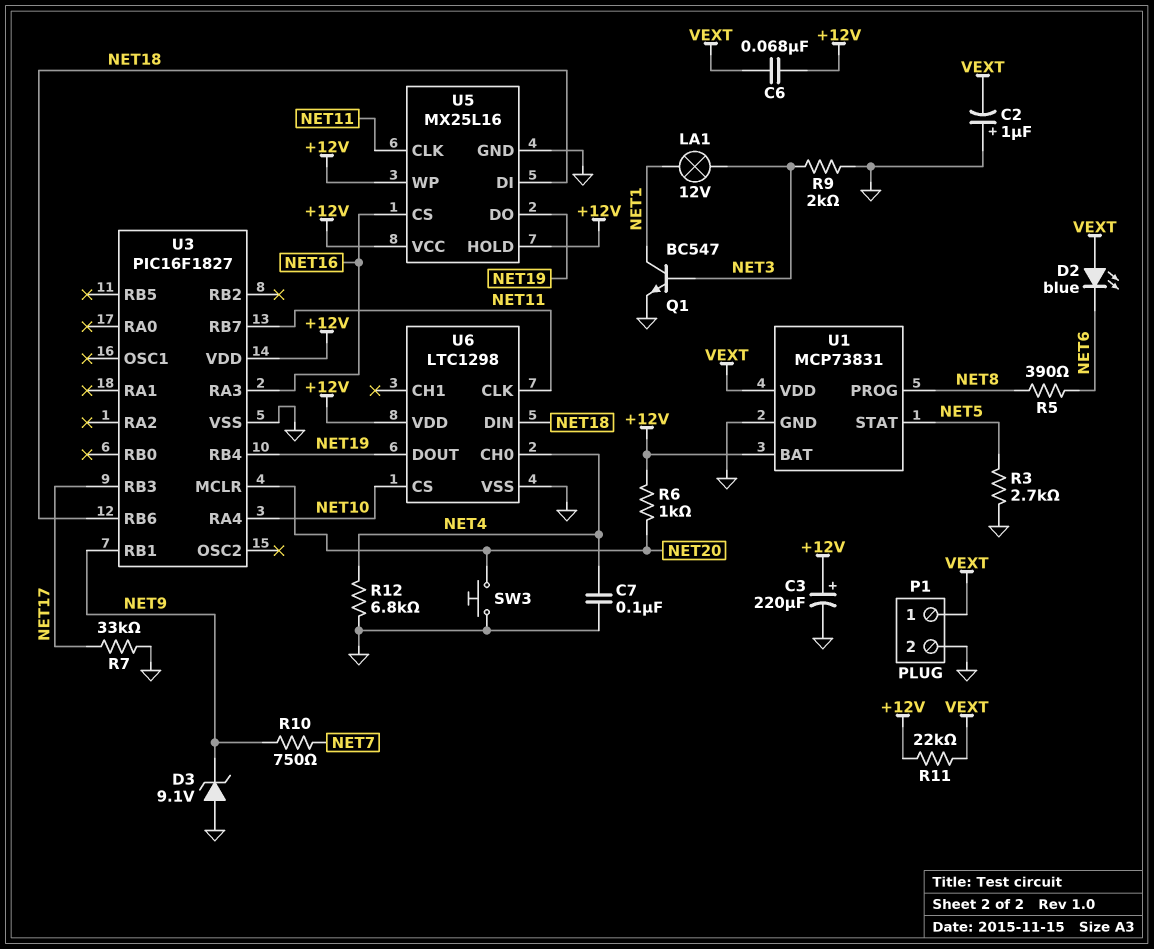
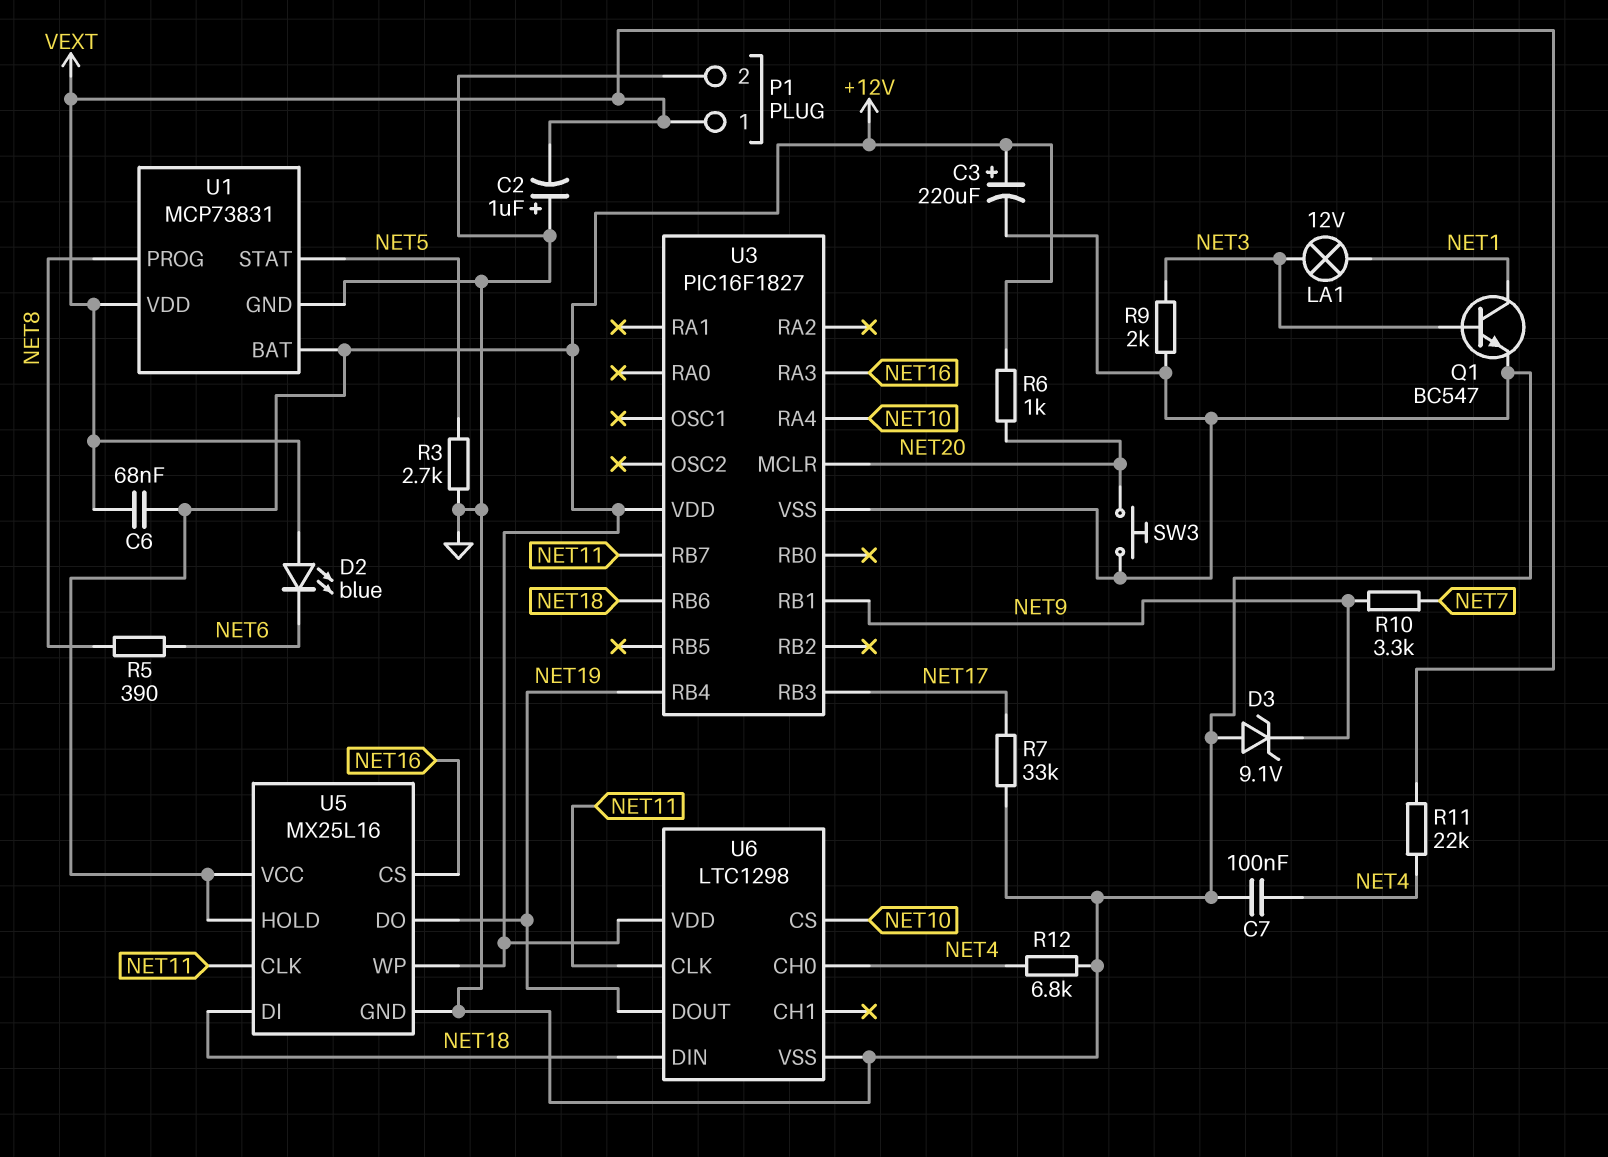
R10: 750 (NET7, NET9) -> 3.3k (NET7, NET9)
R11: 22k (+12V, VEXT) -> 22k (NET4, VEXT)

